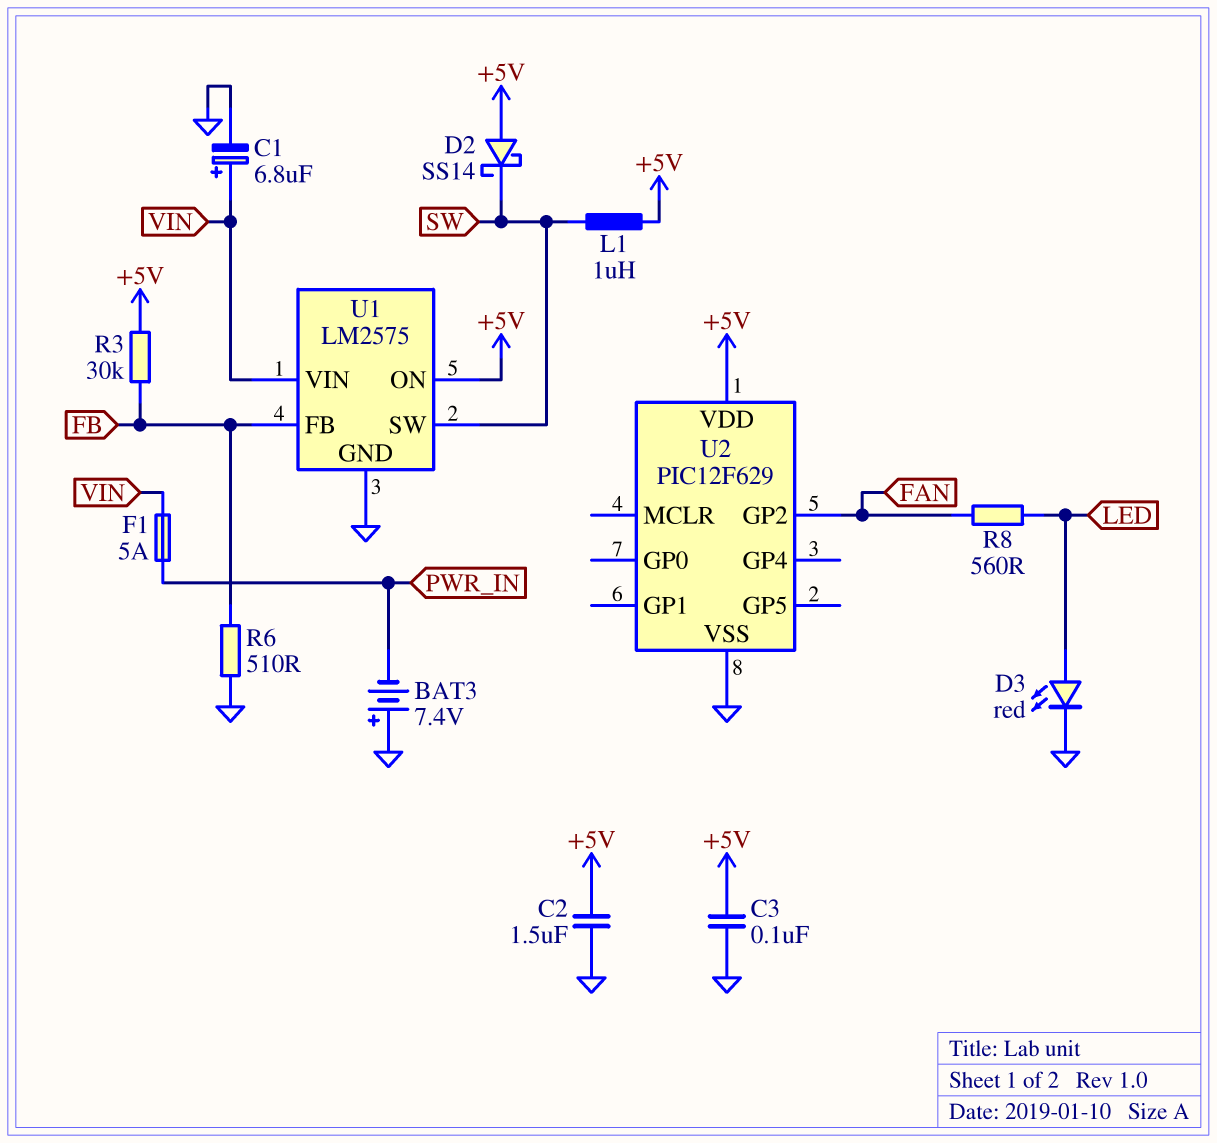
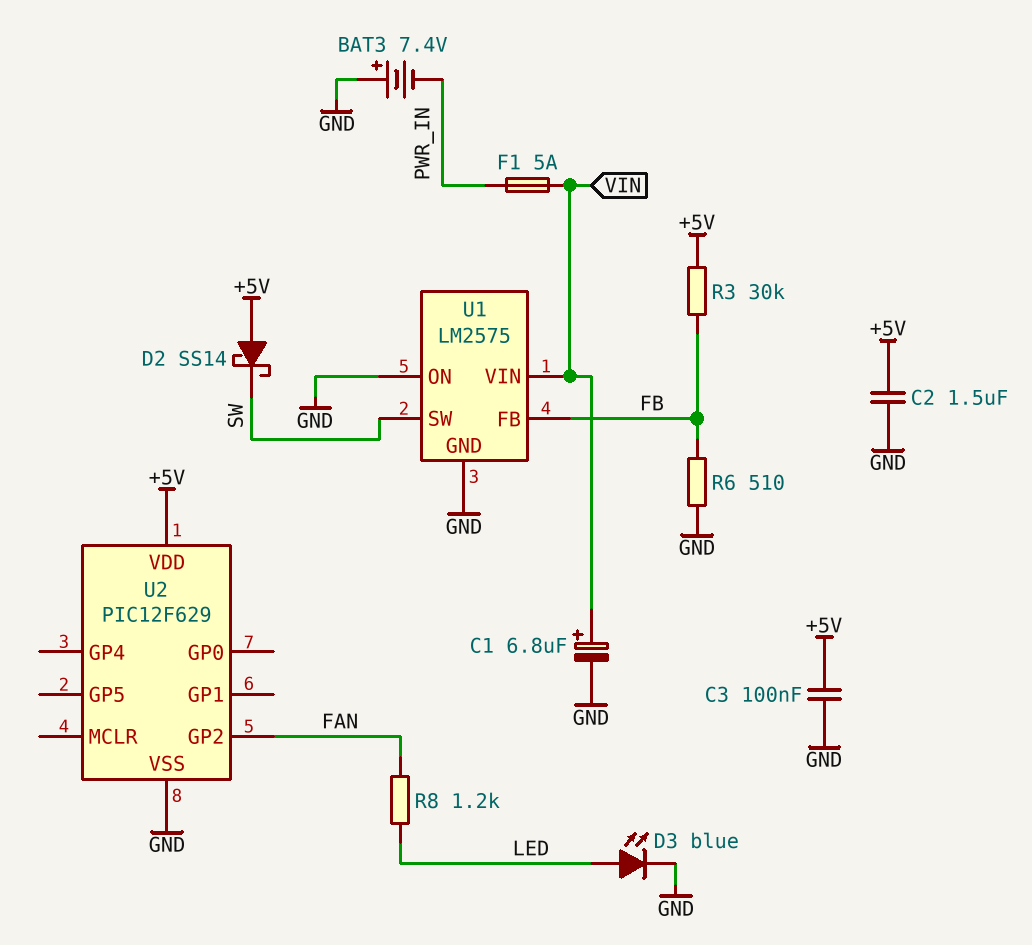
D3: LED red (A LED, K GND) -> LED blue (A LED, K GND)
L1: 1uH (+5V, SW) -> none
R8: 560 (FAN, LED) -> 1.2k (FAN, LED)
U1 pin ON: +5V -> GND

